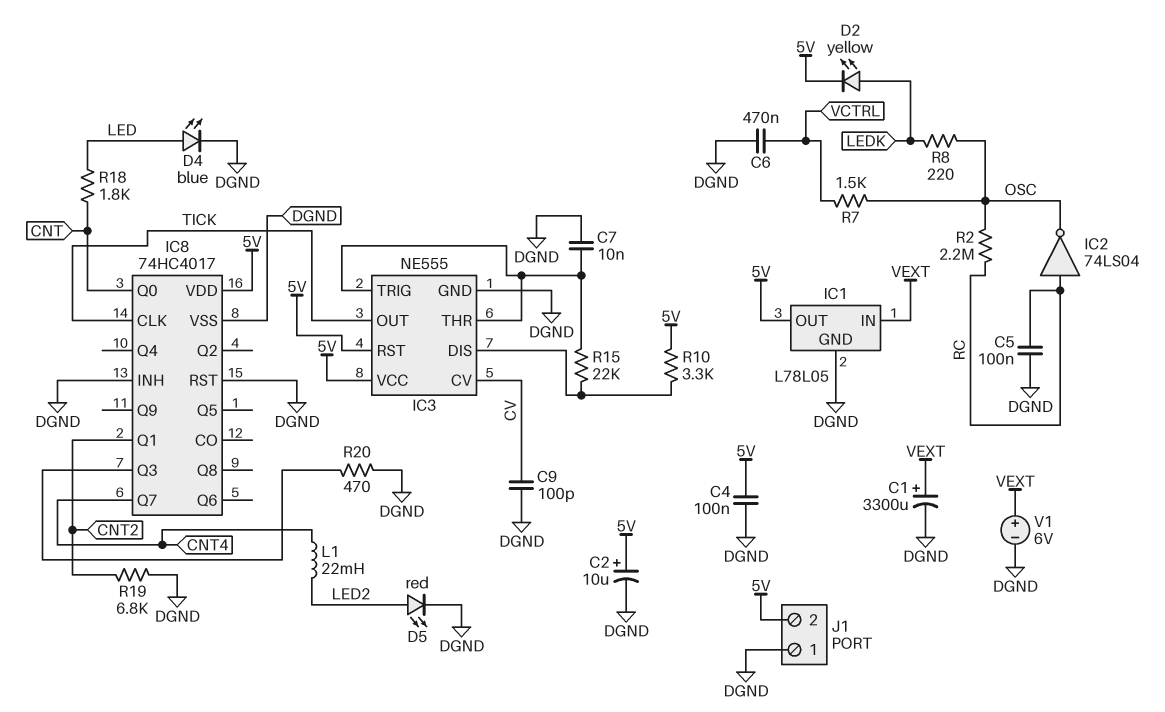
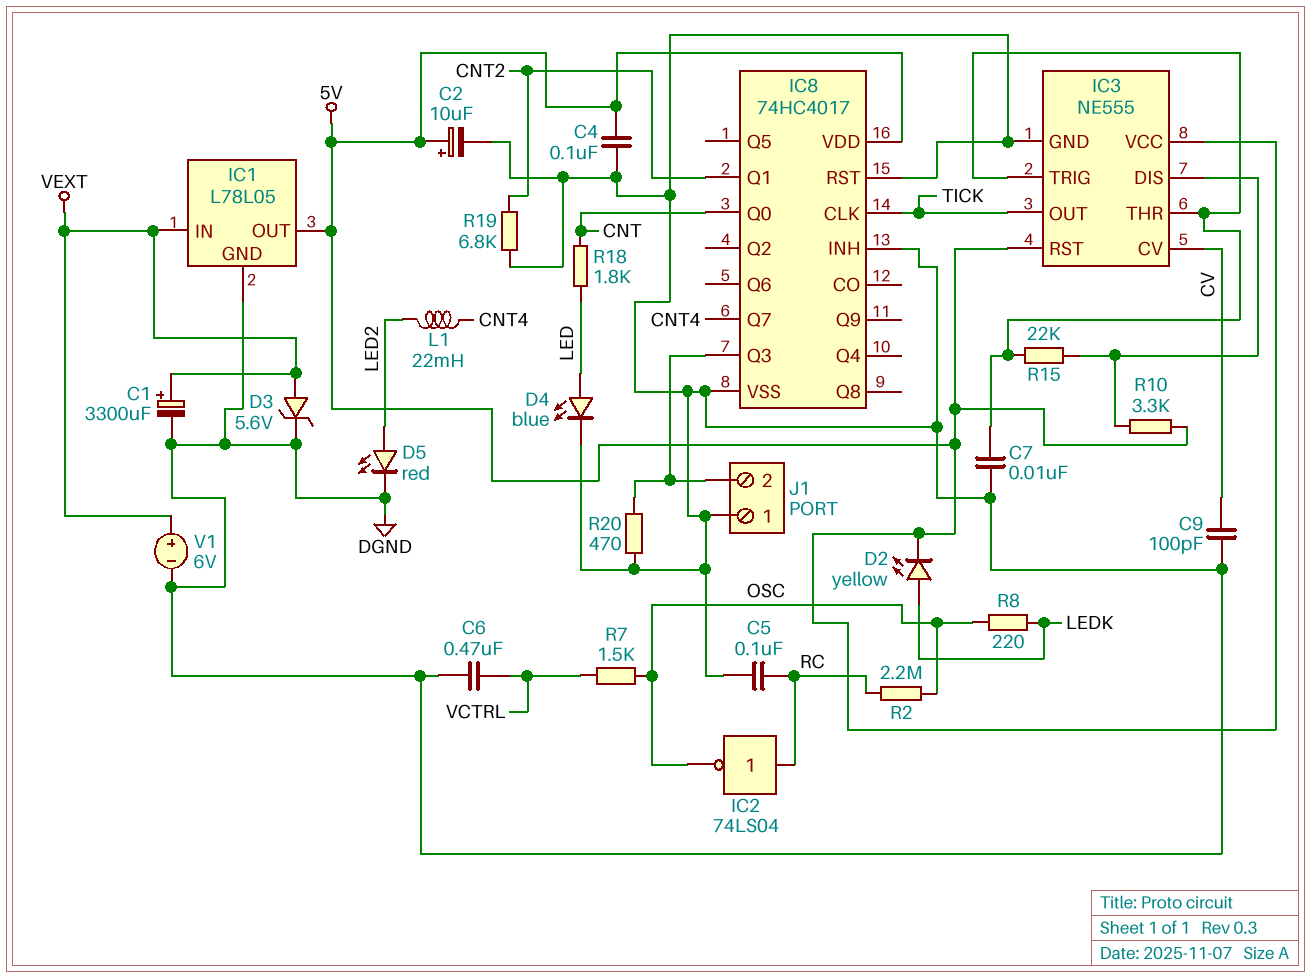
D3: none -> zener 5.6V (A VEXT, K DGND)
J1 pin 2: 5V -> IC8/Q3

